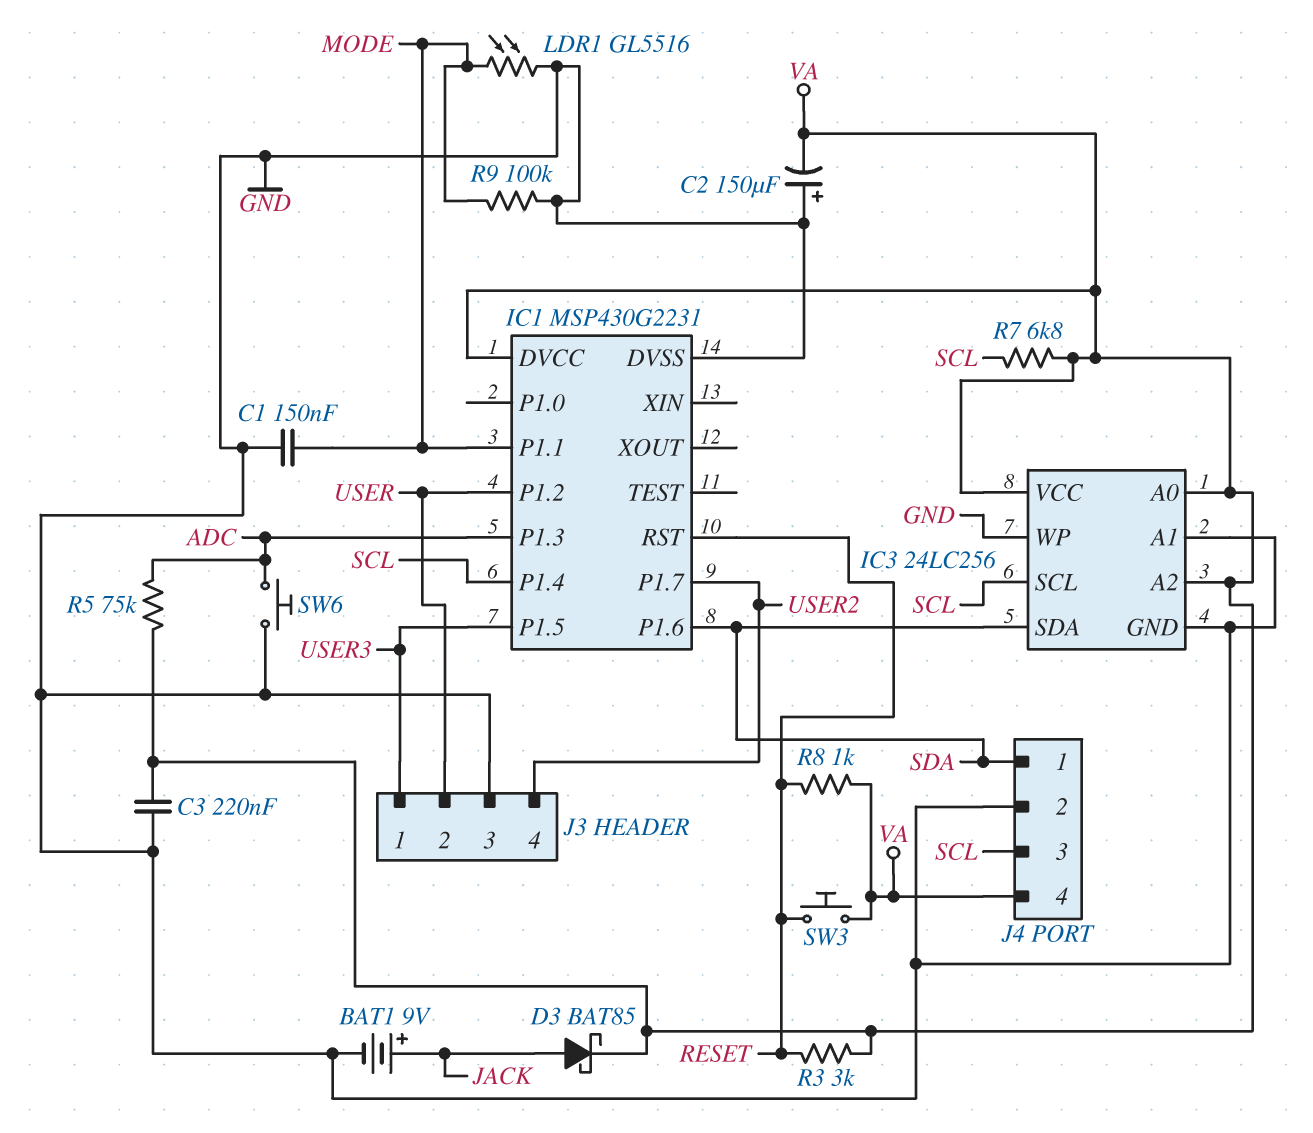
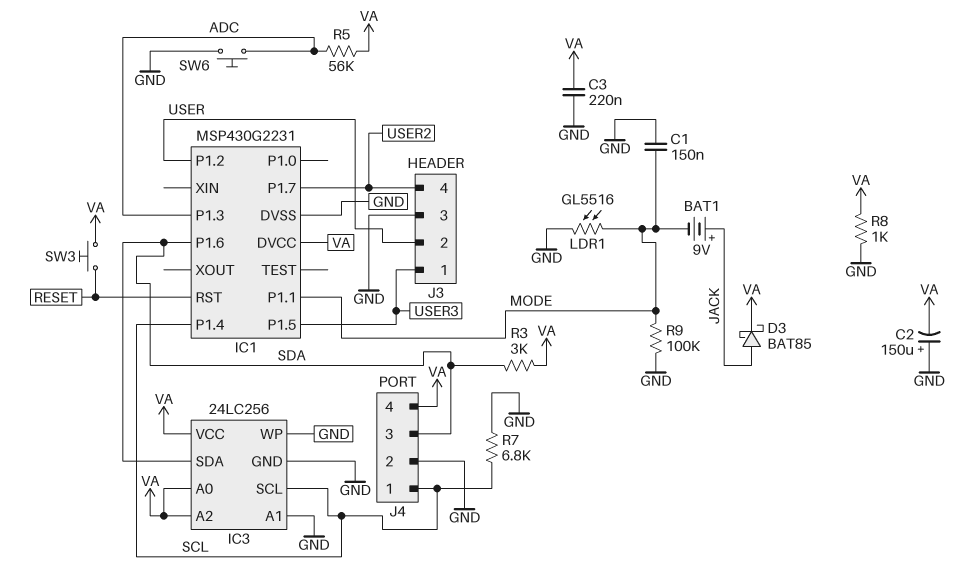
BAT1: 9V (plus JACK, minus GND) -> 9V (plus JACK, minus MODE)
J4 pin 1: SDA -> SCL
J4 pin 3: SCL -> SDA
R3: 3k (RESET, VA) -> 3k (SDA, VA)
R5: 75k (ADC, VA) -> 56k (ADC, VA)
R7: 6.8k (SCL, VA) -> 6.8k (GND, SCL)
R8: 1k (RESET, VA) -> 1k (GND, VA)

